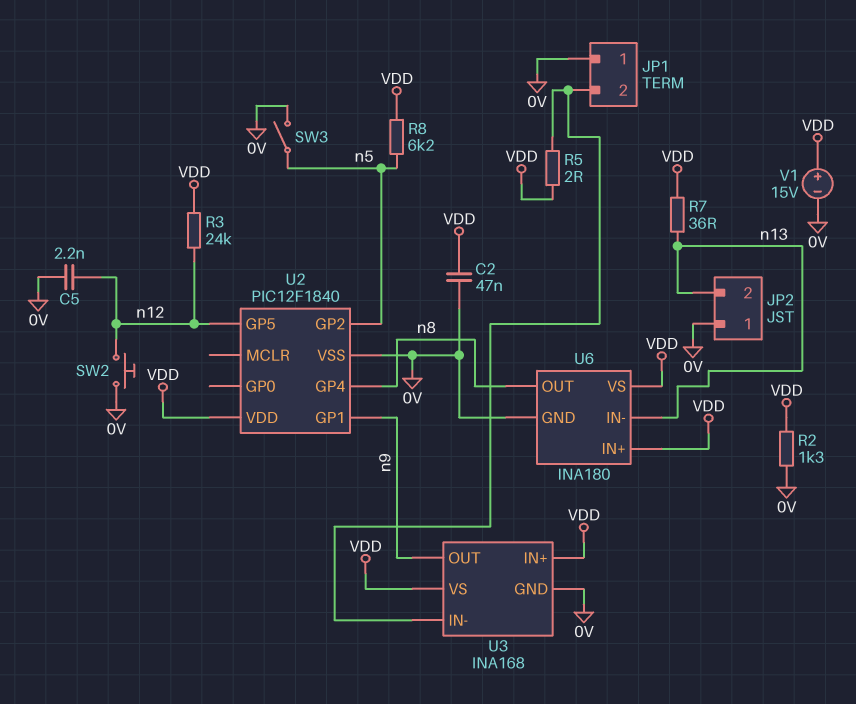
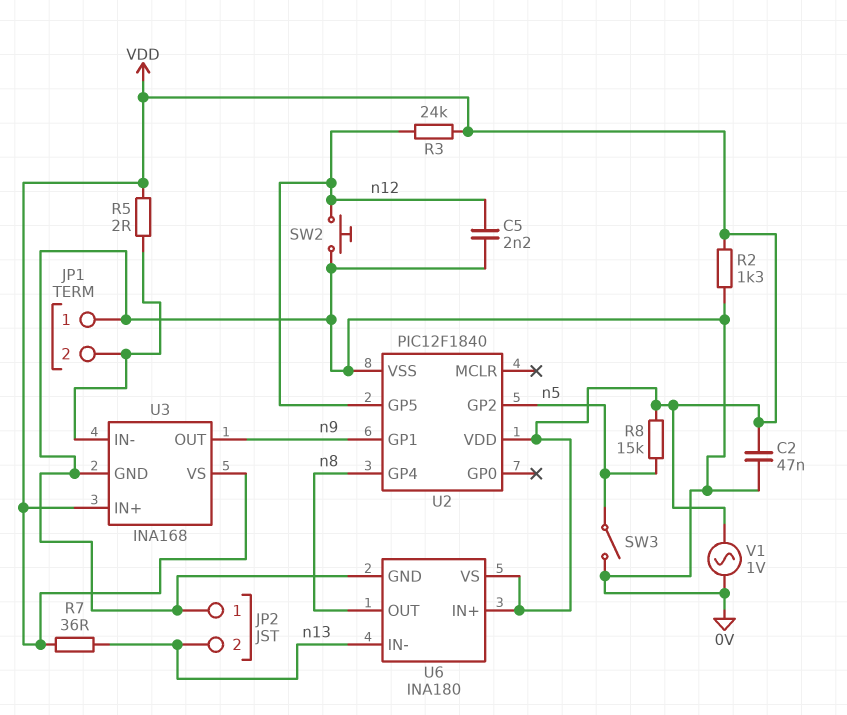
R8: 6.2k (VDD, n5) -> 15k (VDD, n5)
V1: 15V (plus VDD, minus 0V) -> AC 1V (0V, VDD)

